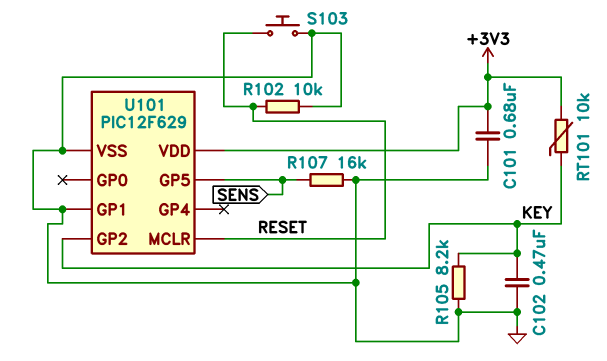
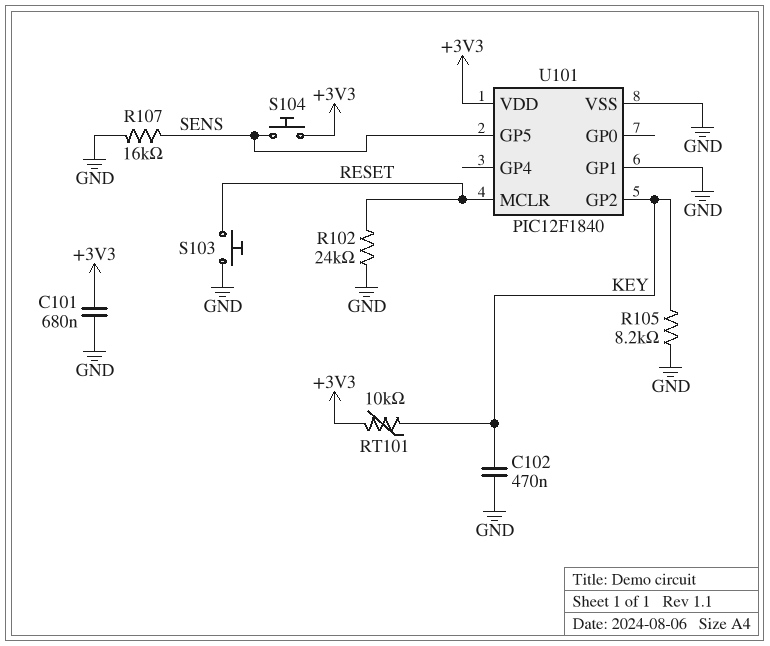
R102: 10k (GND, RESET) -> 24k (GND, RESET)
S104: none -> button (+3V3, SENS)
U101: PIC12F629 -> PIC12F1840

